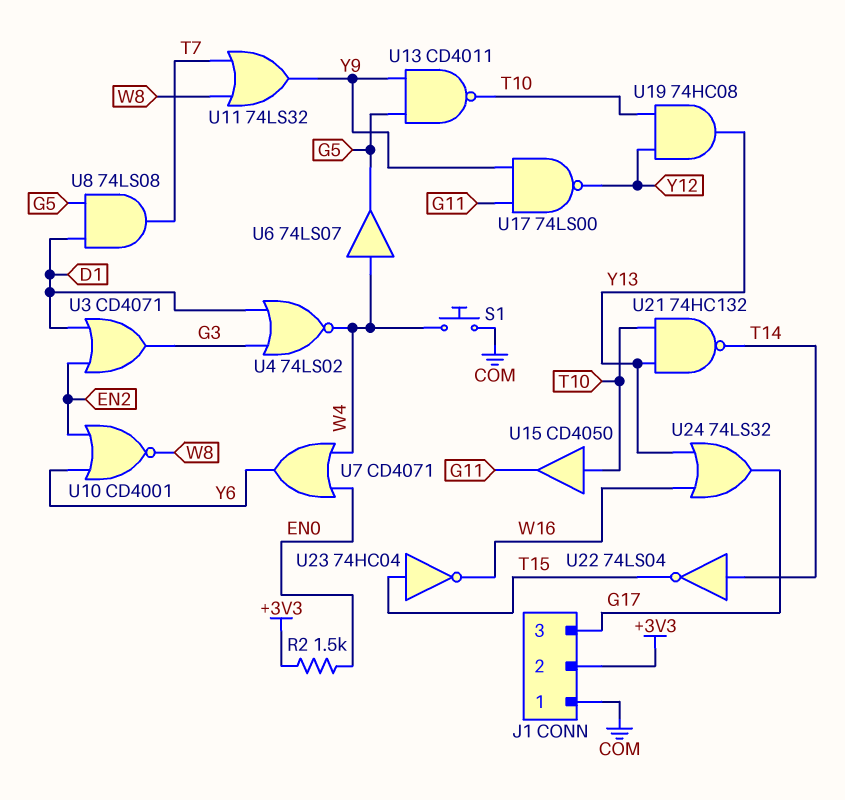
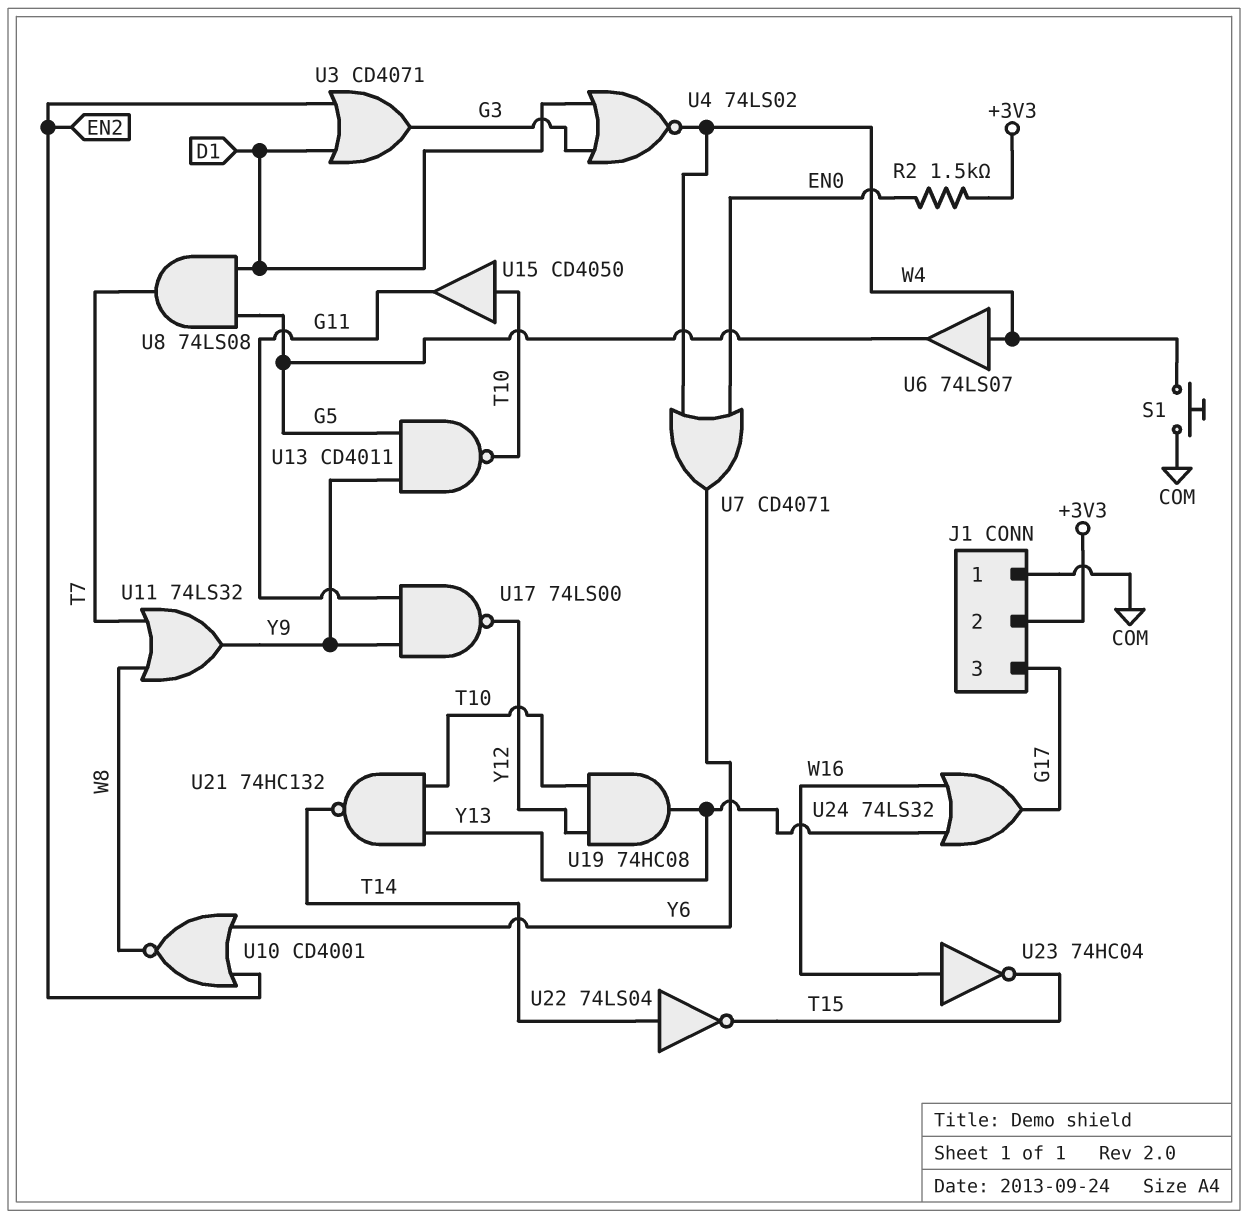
U23: NOT 74HC04 (in T15, out W16) -> NOT 74HC04 (in W16, out T15)

